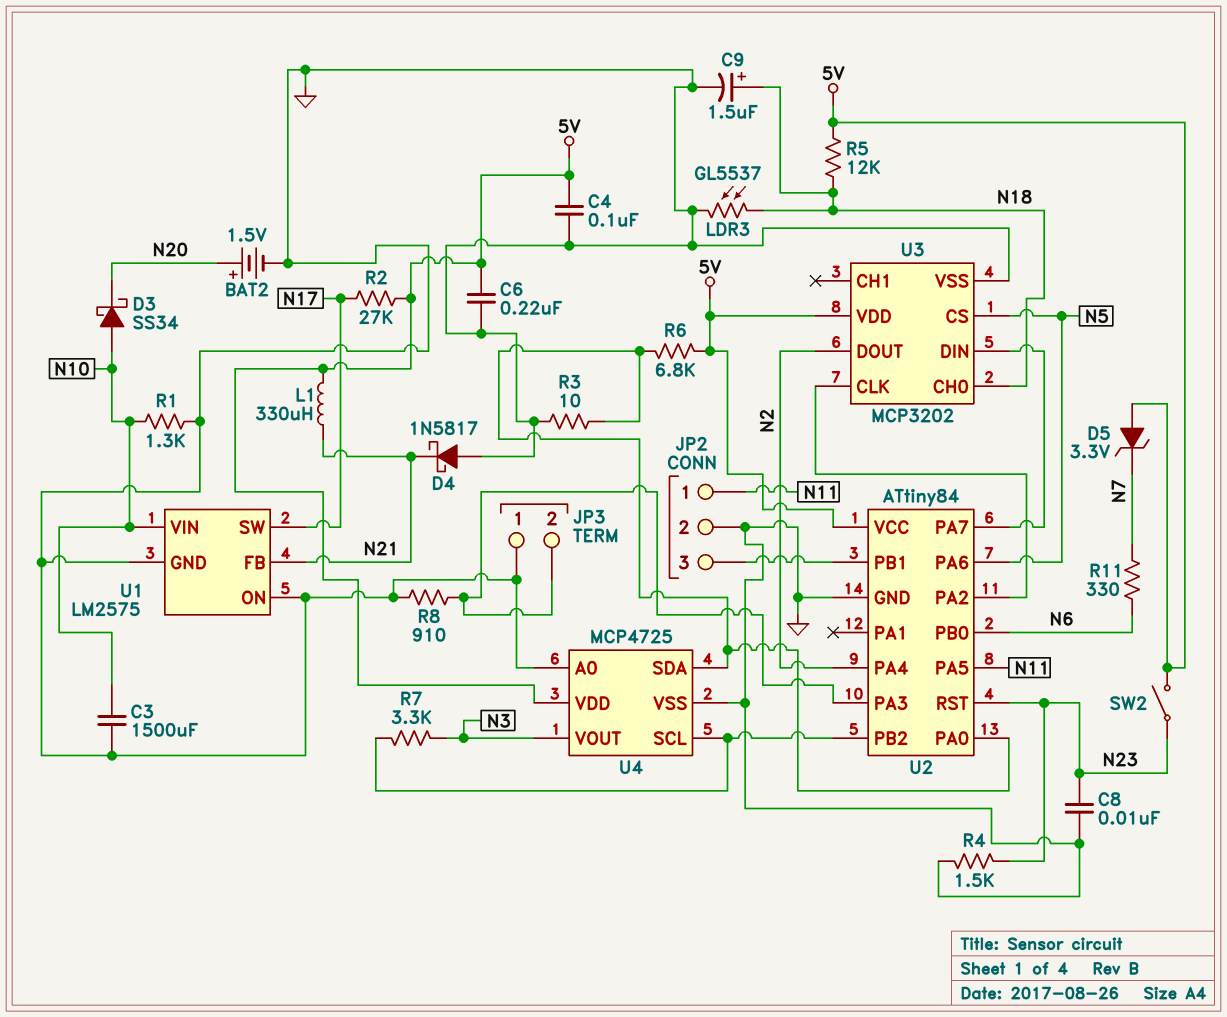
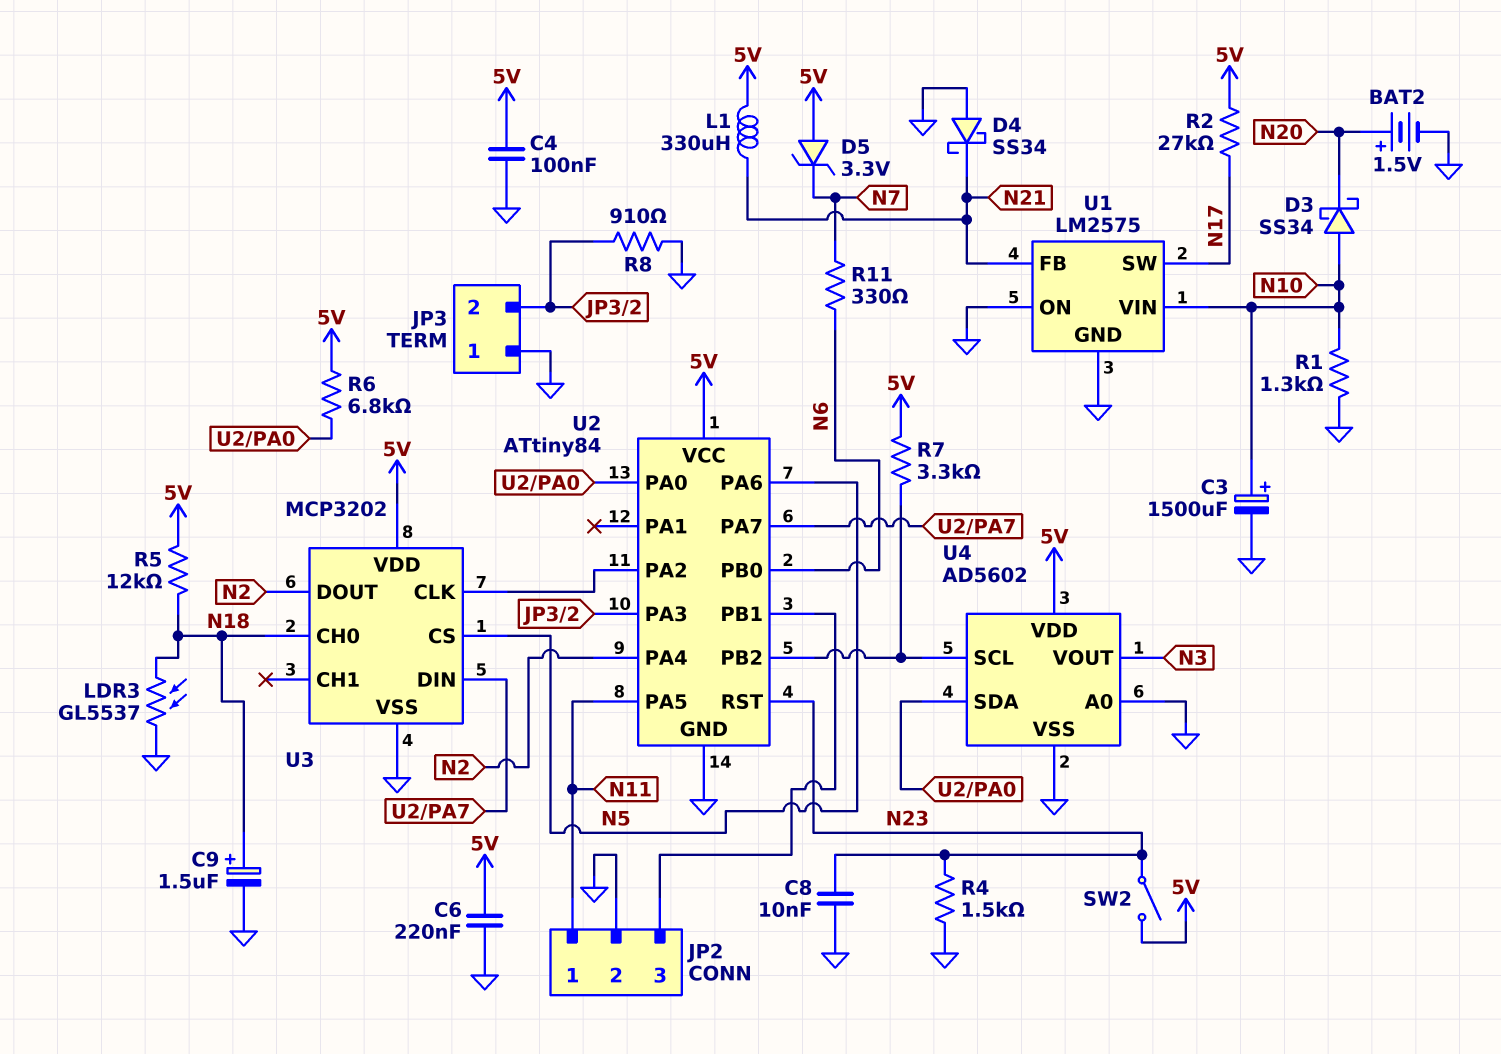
C3: 1500uF (GND, N10) -> 1500uF (plus N10, minus GND)
D4: schottky 1N5817 (A GND, K N21) -> schottky SS34 (A GND, K N21)
R3: 10 (GND, U2/PA0) -> none
R7: 3.3k (N3, U2/PB2) -> 3.3k (5V, U2/PB2)
U4: MCP4725 -> AD5602

